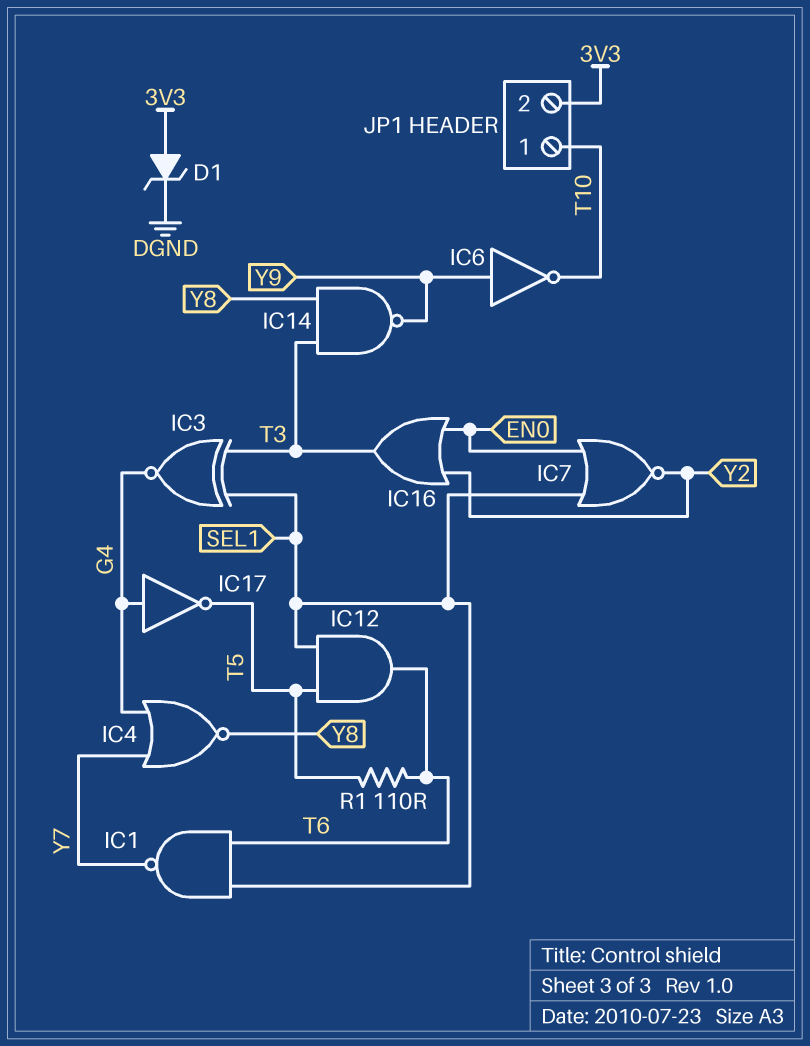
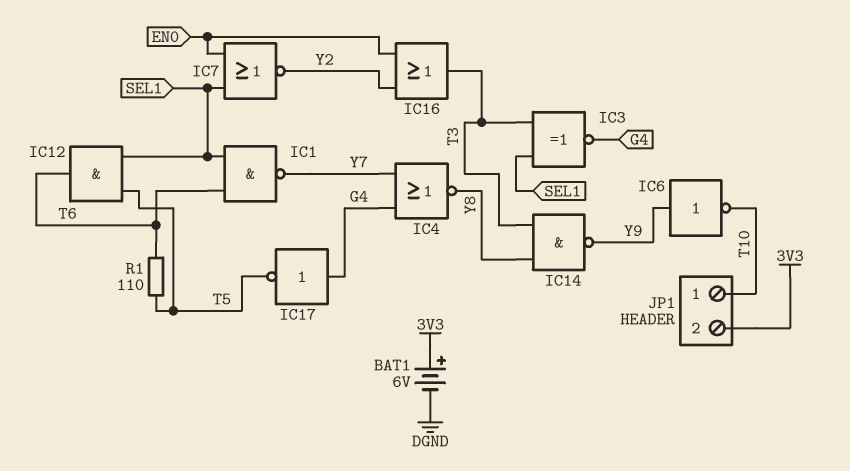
BAT1: none -> 6V (plus 3V3, minus DGND)
D1: zener (A 3V3, K DGND) -> none

